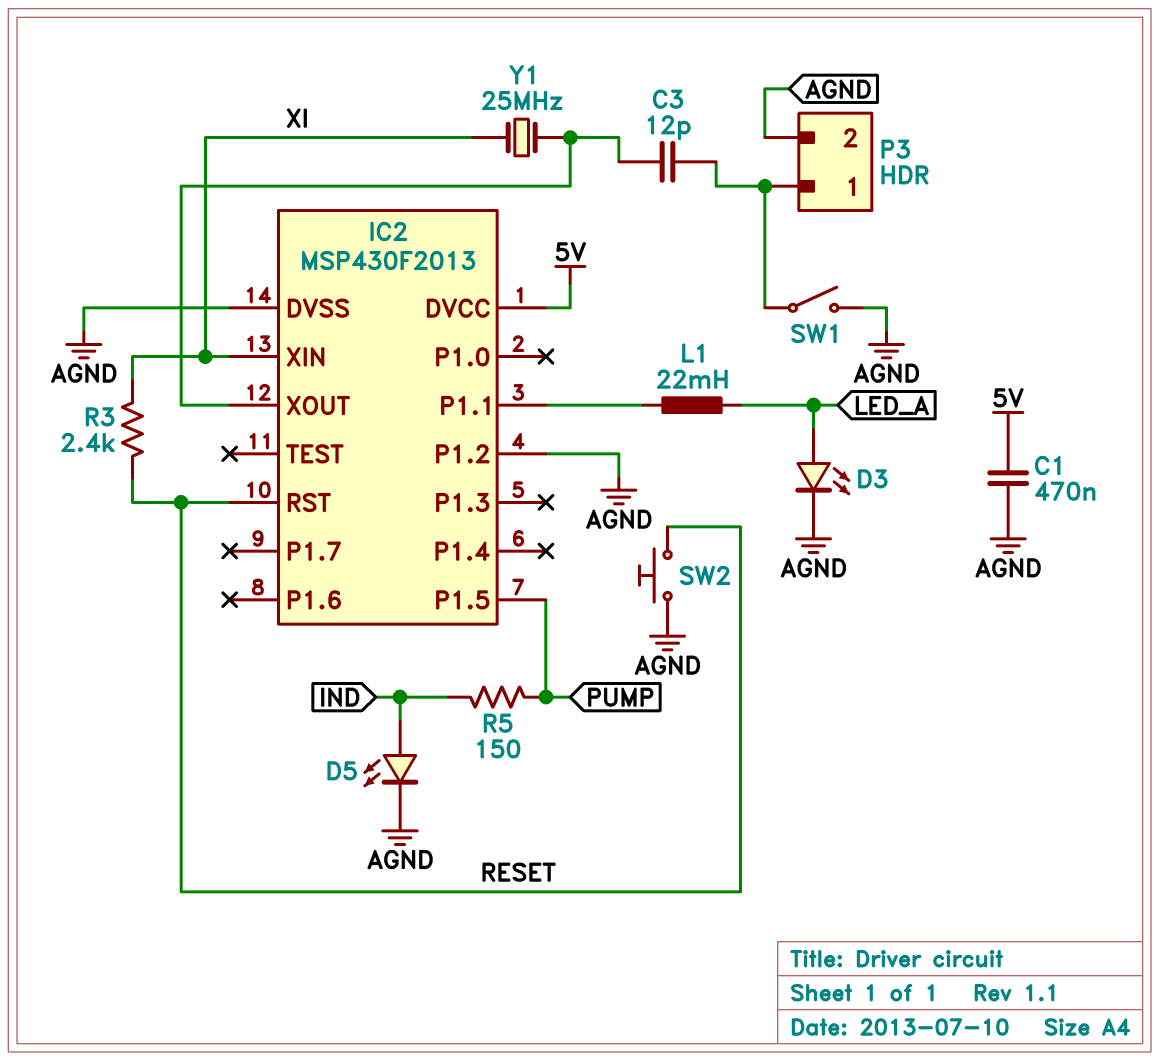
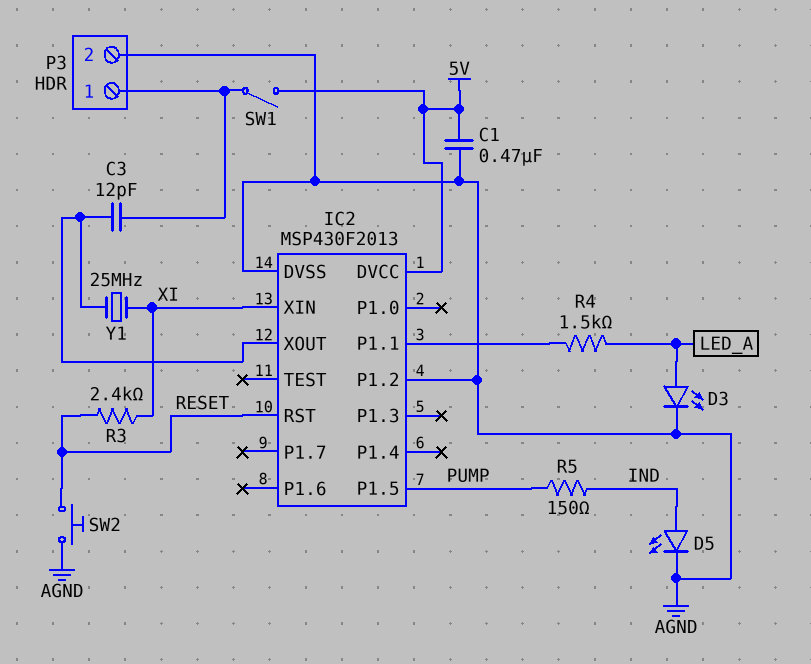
L1: 22mH (IC2/P1.1, LED_A) -> none
R4: none -> 1.5k (IC2/P1.1, LED_A)
SW1: switch (AGND, P3/1) -> switch (5V, P3/1)

